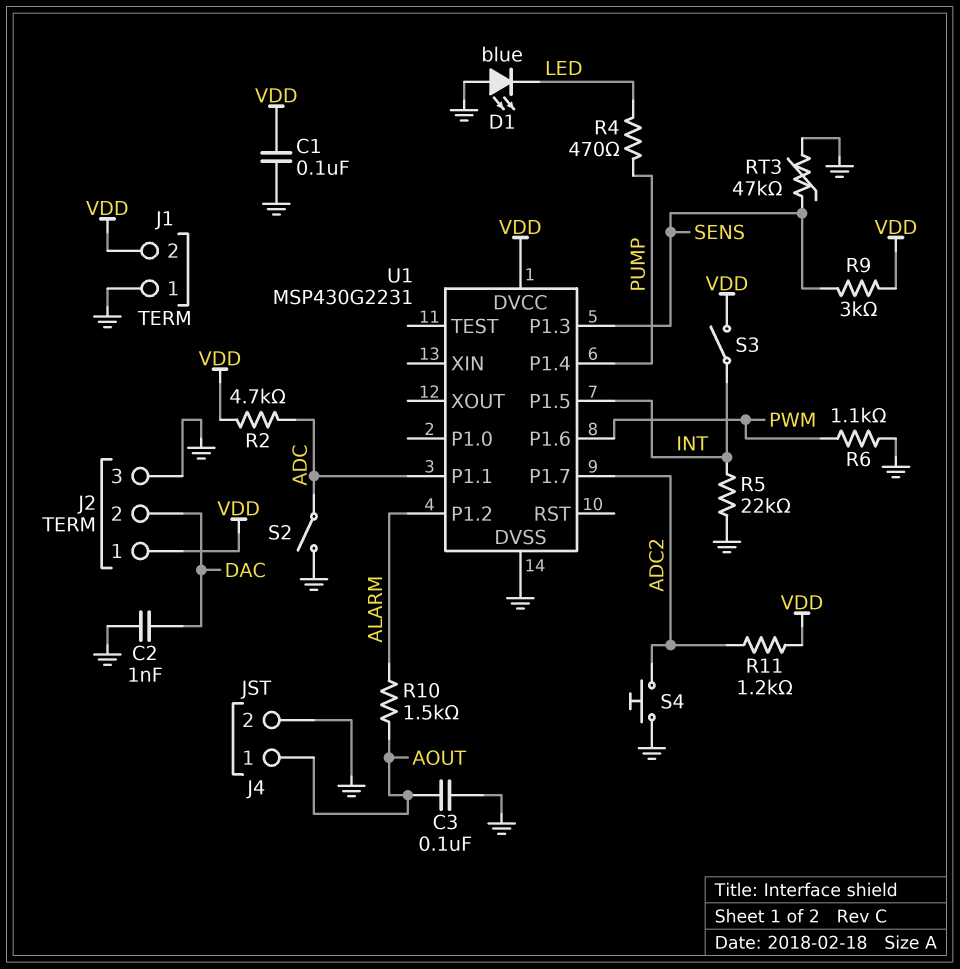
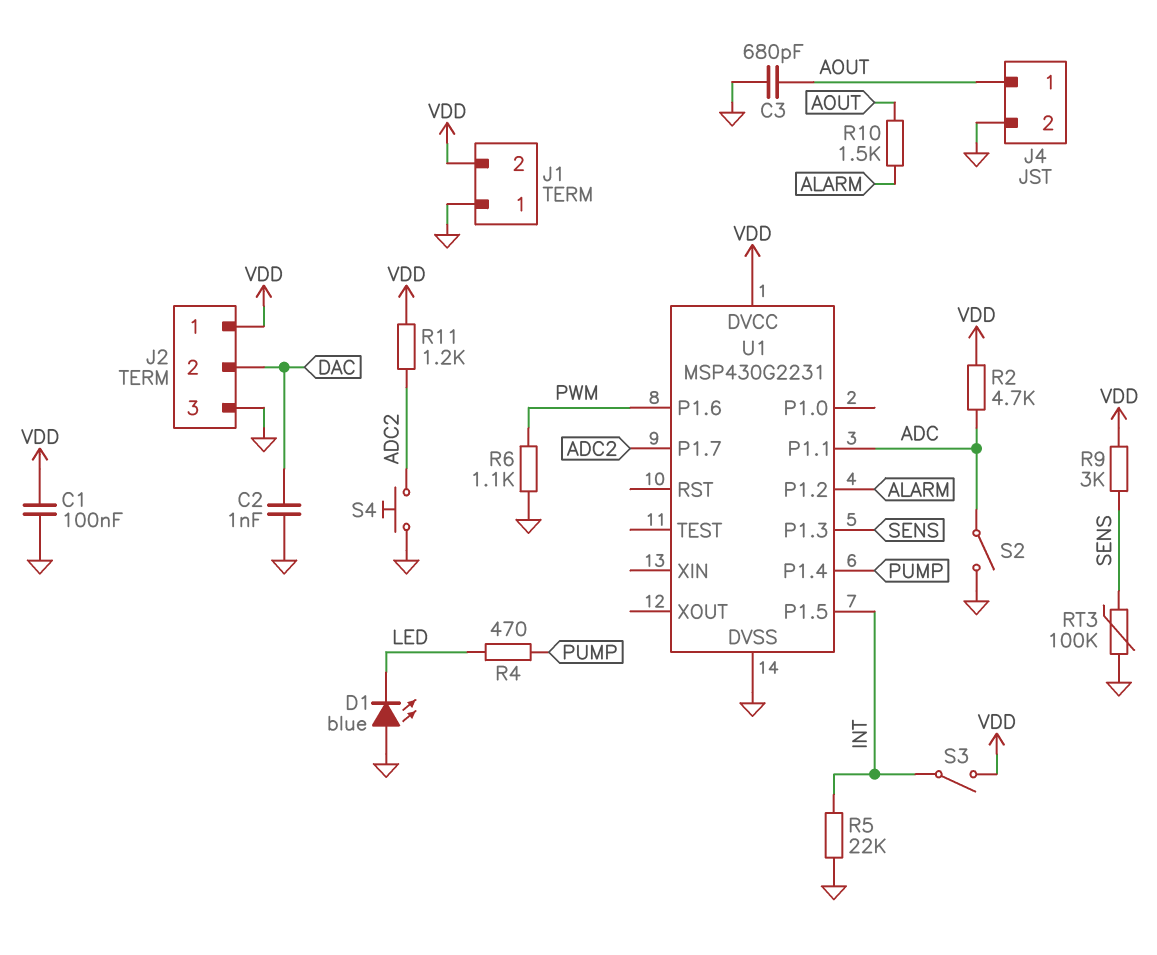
C3: 100nF (AOUT, GND) -> 680pF (AOUT, GND)
RT3: 47k (GND, SENS) -> 100k (GND, SENS)

